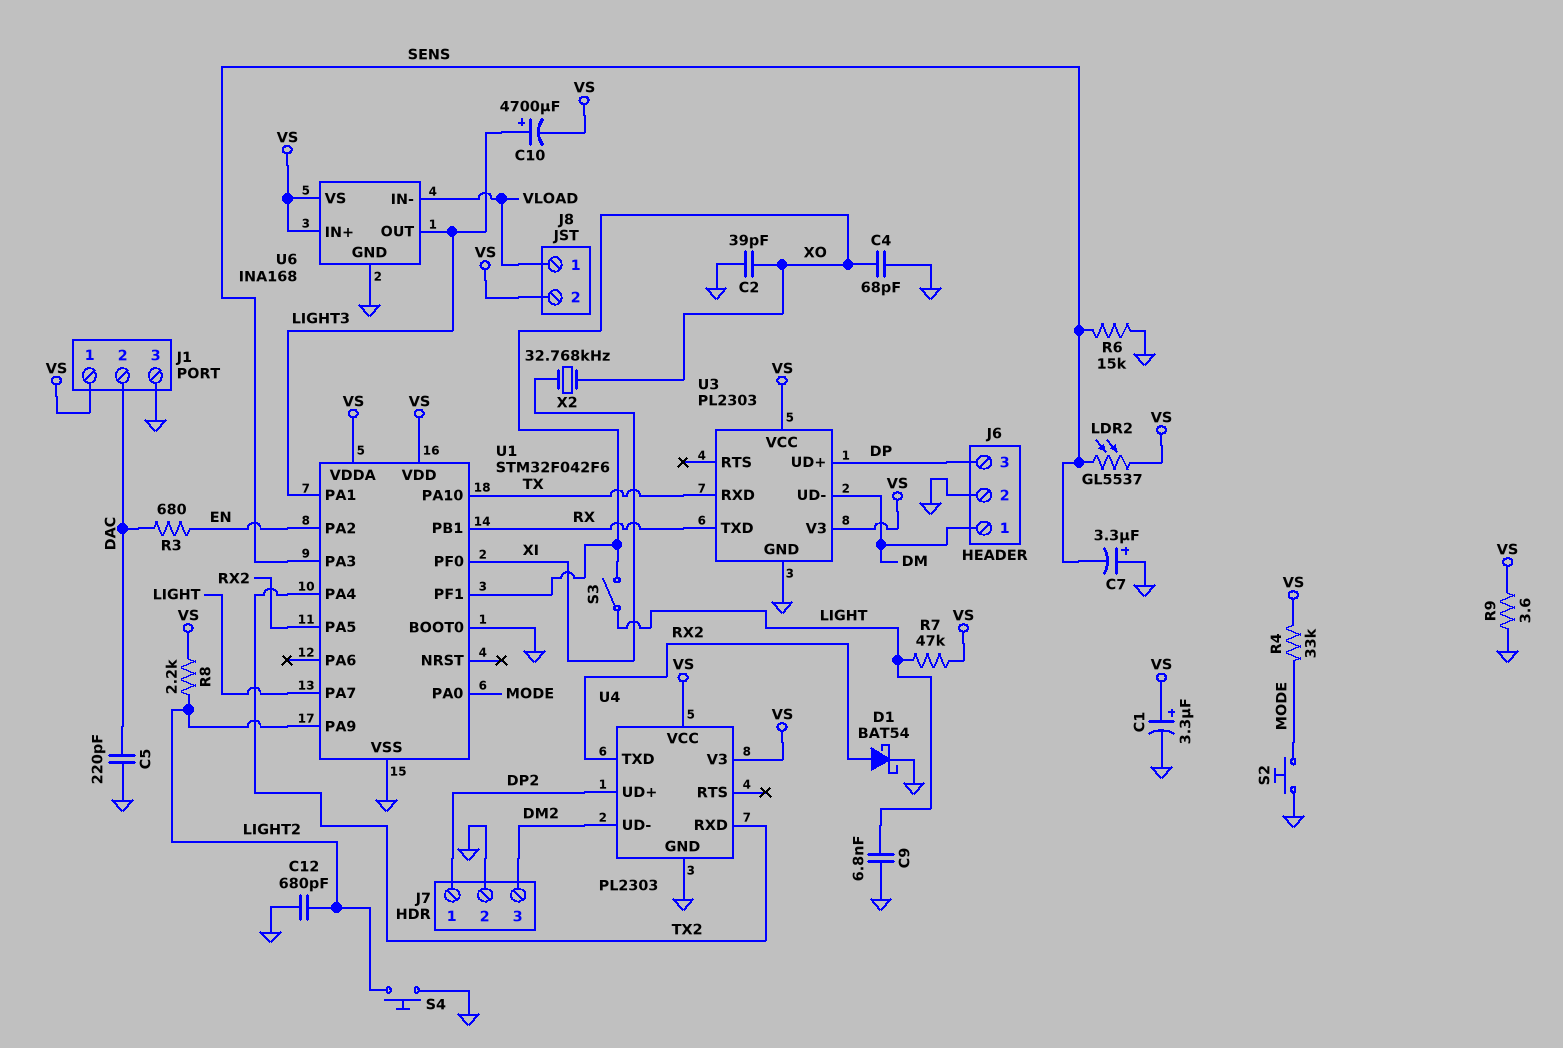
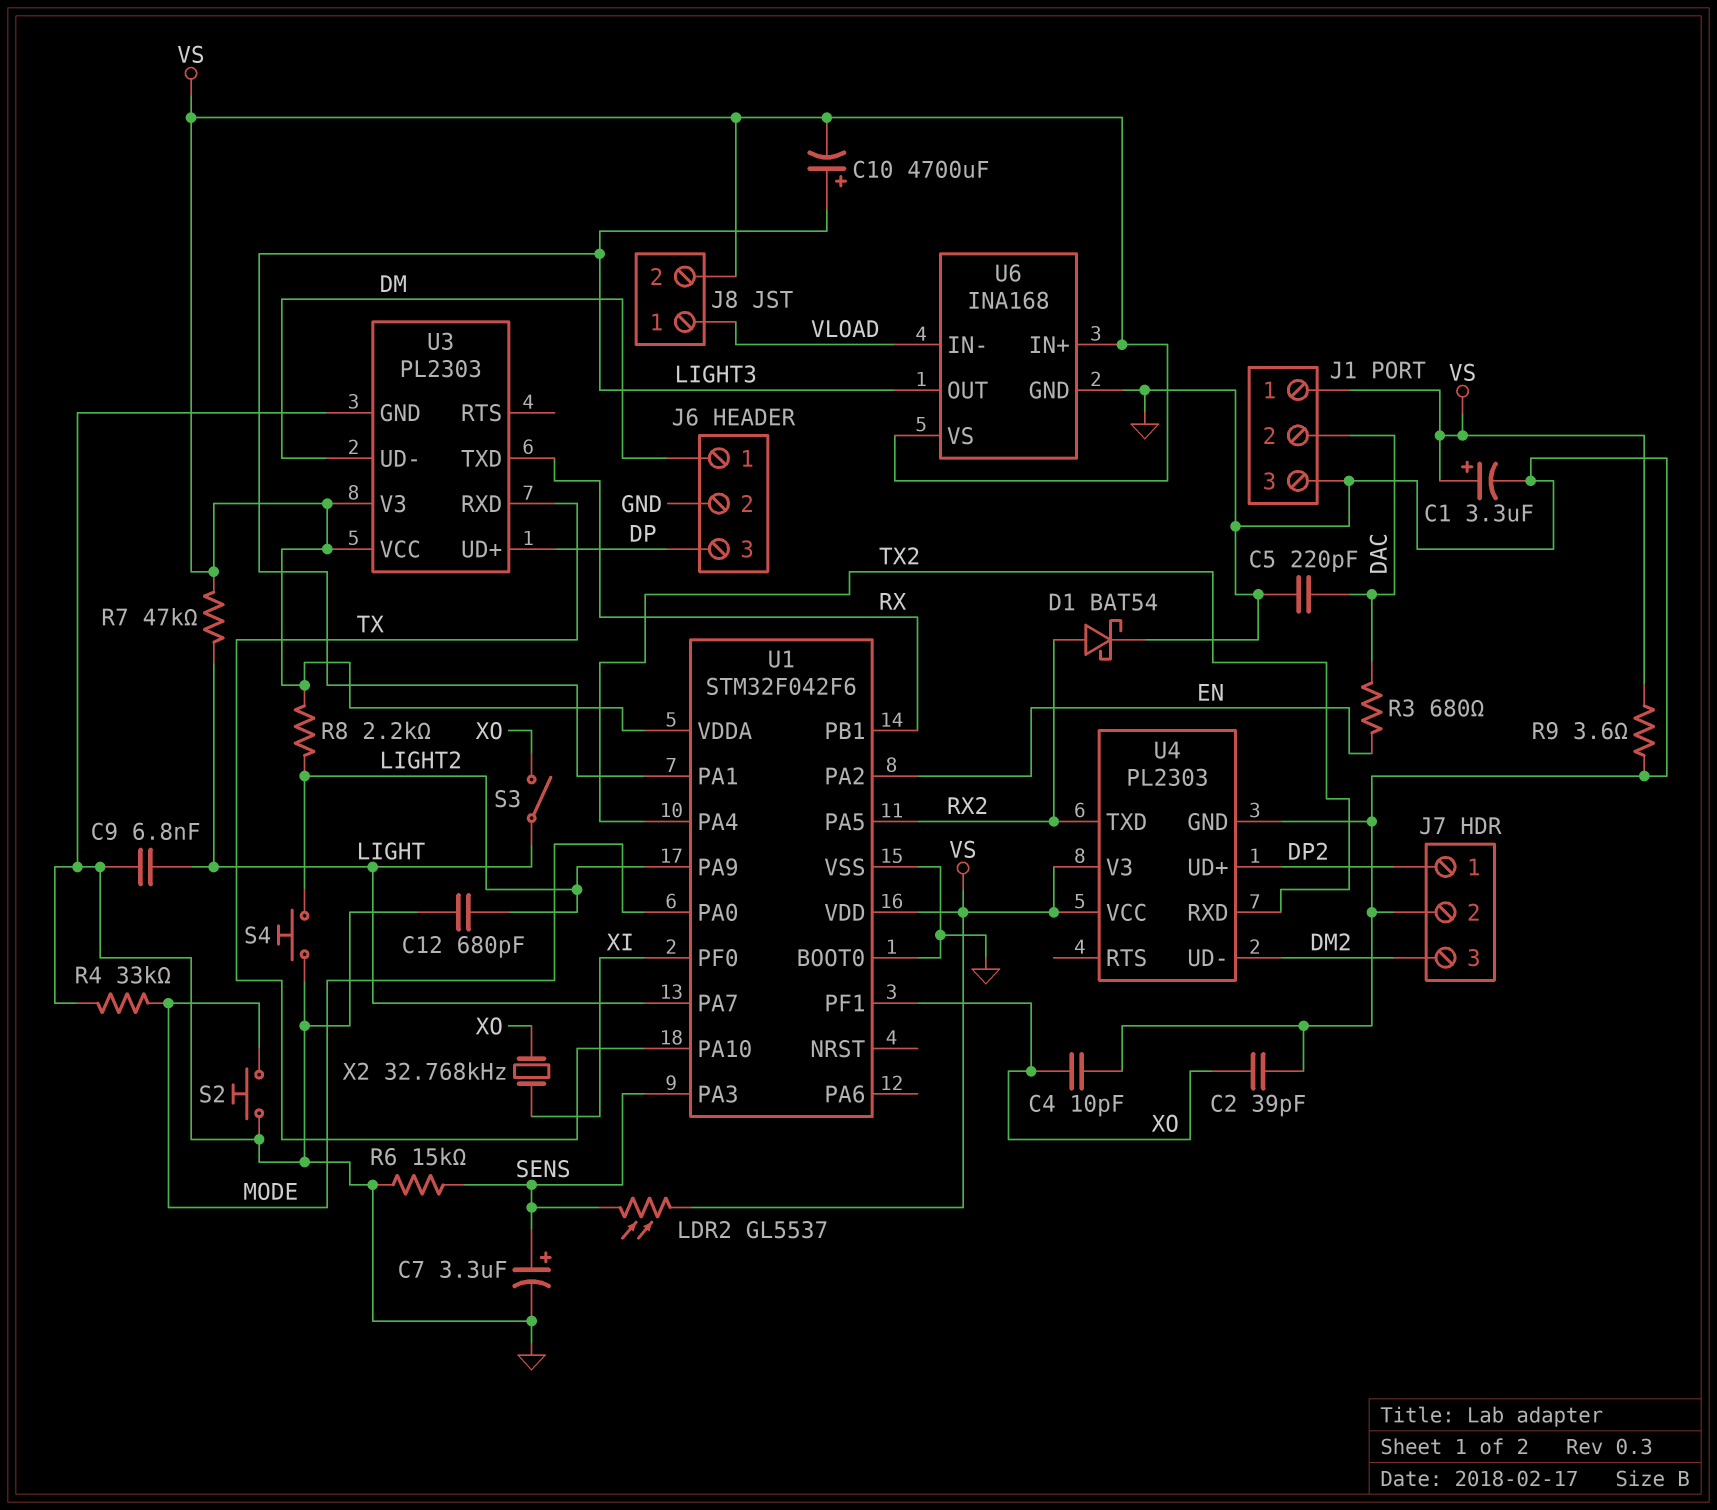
C4: 68pF (GND, XO) -> 10pF (GND, XO)
C7: 3.3uF (plus GND, minus SENS) -> 3.3uF (plus SENS, minus GND)
R4: 33k (MODE, VS) -> 33k (GND, MODE)

